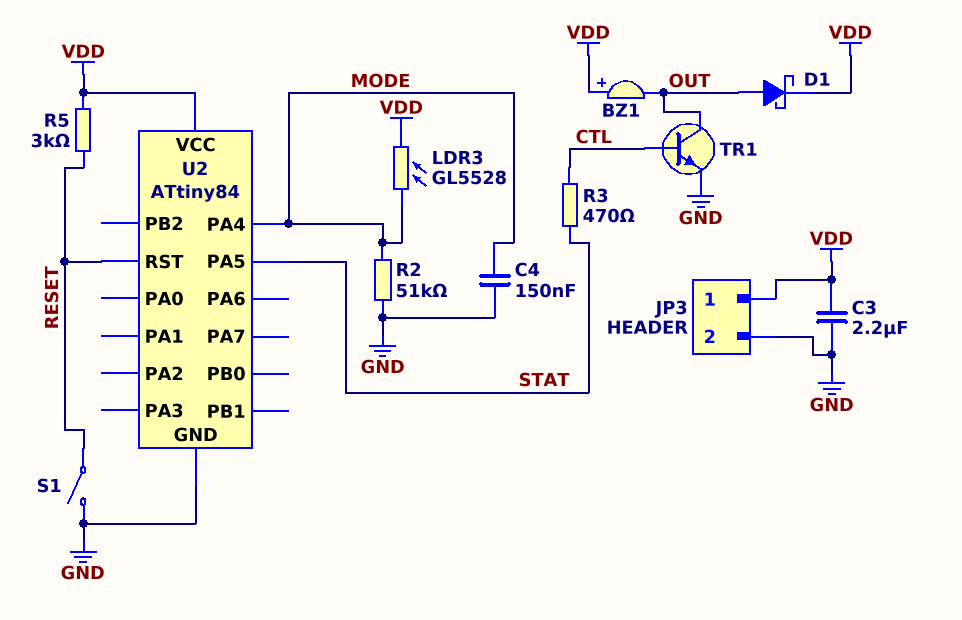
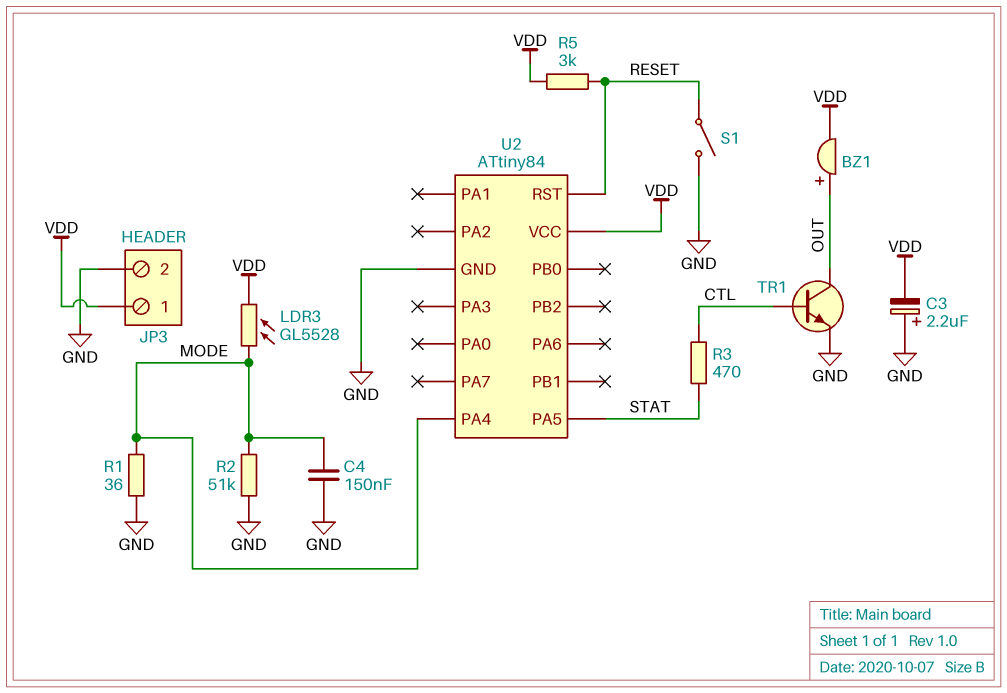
BZ1: buzzer (plus VDD, minus OUT) -> buzzer (plus OUT, minus VDD)
C3: 2.2uF (GND, VDD) -> 2.2uF (plus GND, minus VDD)
D1: schottky (A OUT, K VDD) -> none
R1: none -> 36 (GND, MODE)

